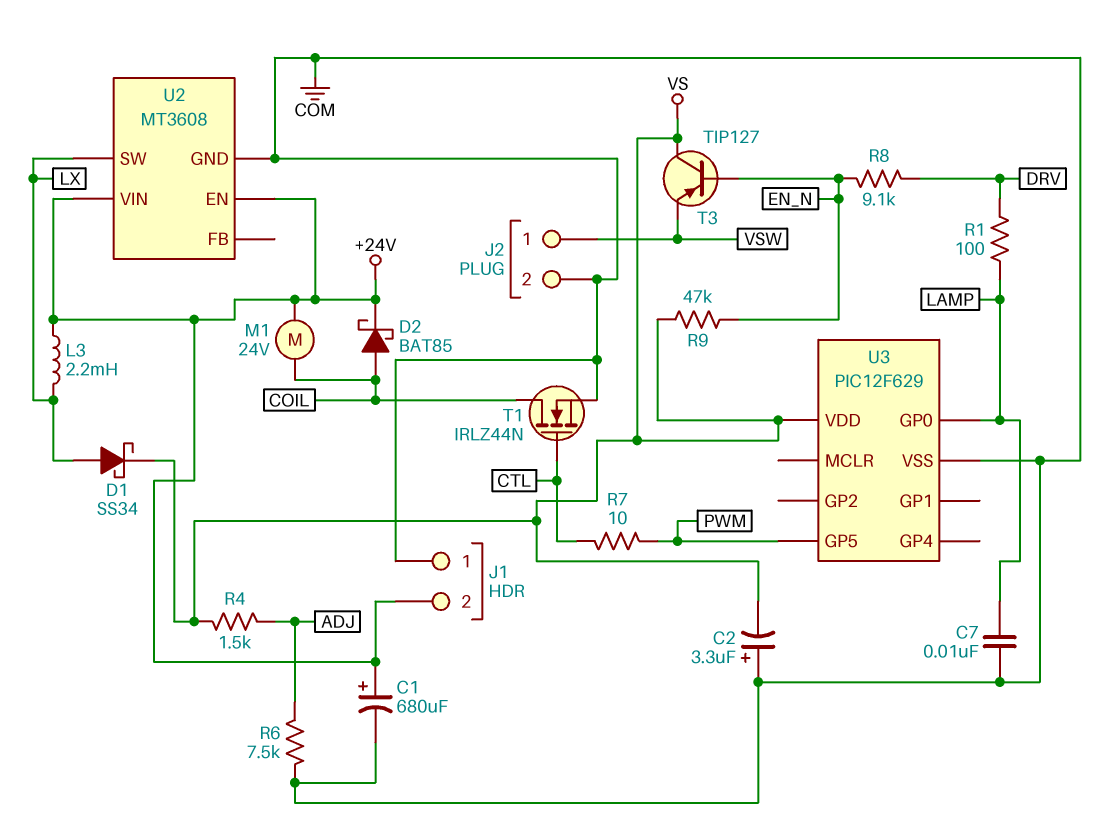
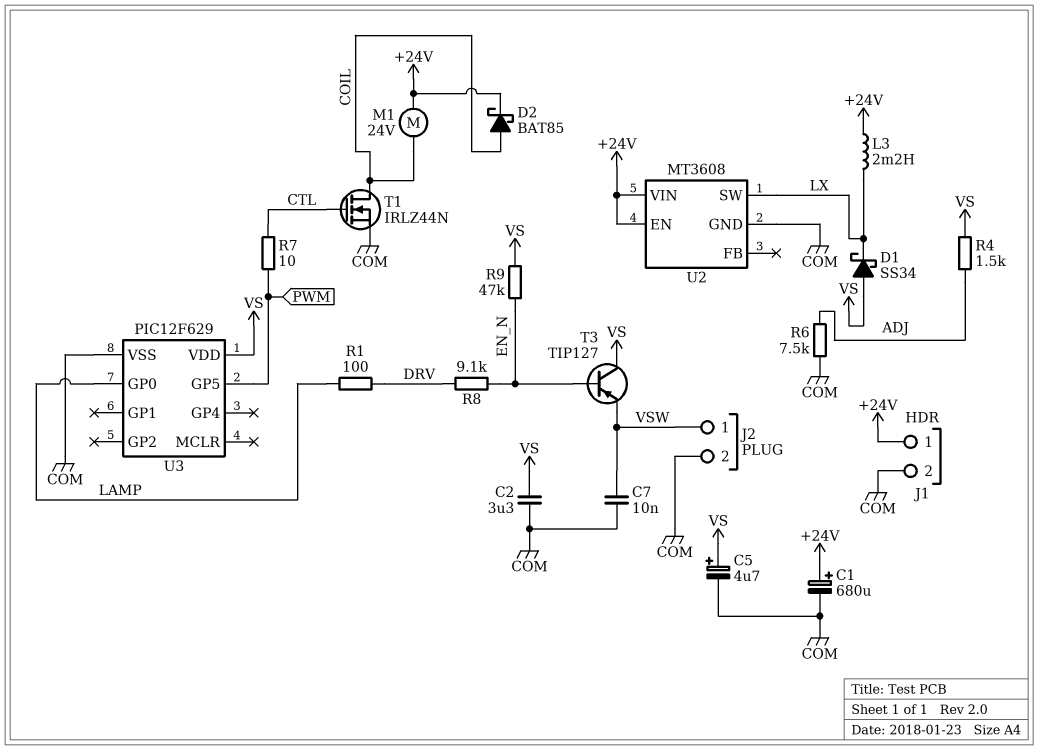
C2: 3.3uF (plus COM, minus VS) -> 3.3uF (COM, VS)
C5: none -> 4.7uF (plus VS, minus COM)
C7: 10nF (COM, LAMP) -> 10nF (COM, VSW)
D1: schottky SS34 (A LX, K VS) -> schottky SS34 (A VS, K LX)
J1 pin 1: COM -> +24V
J1 pin 2: +24V -> COM

